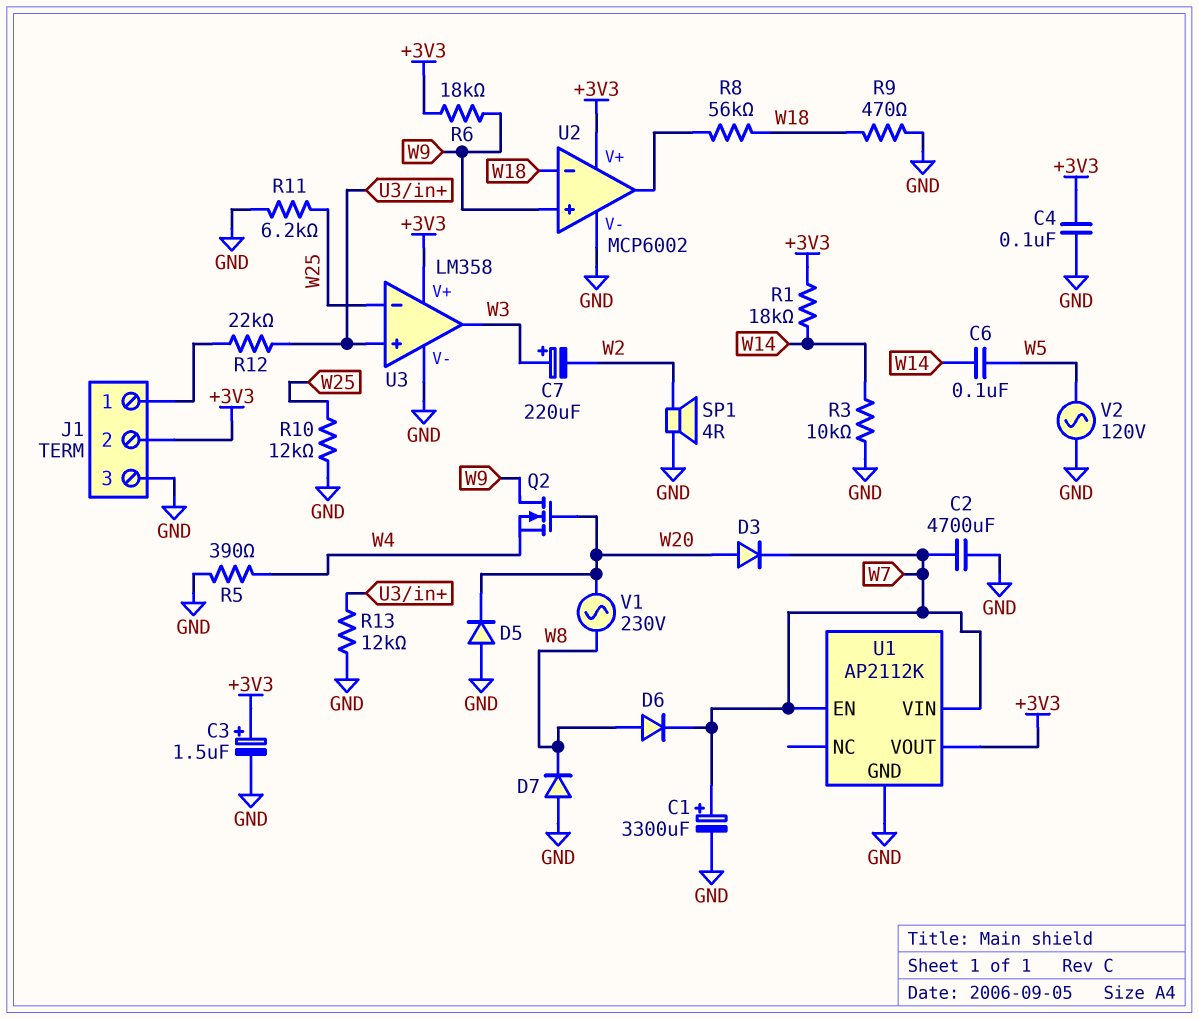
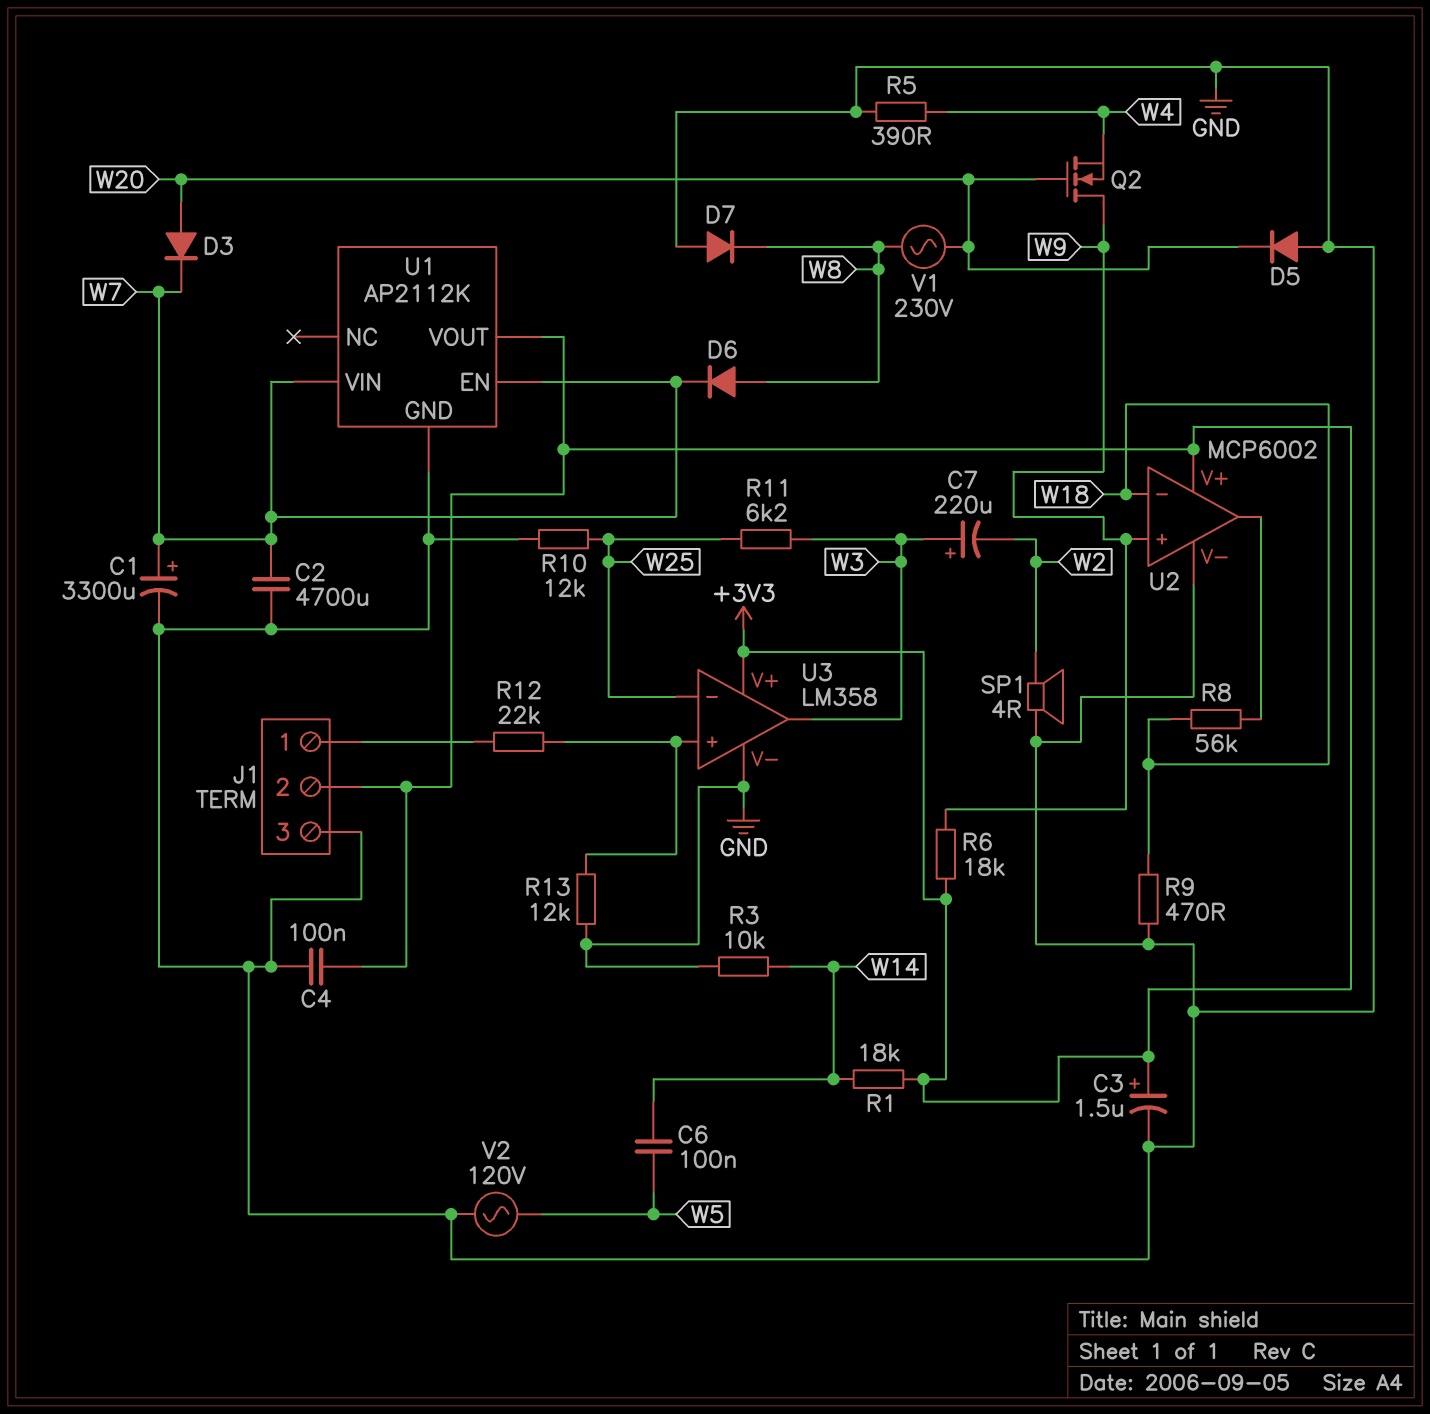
R11: 6.2k (GND, W25) -> 6.2k (W3, W25)

